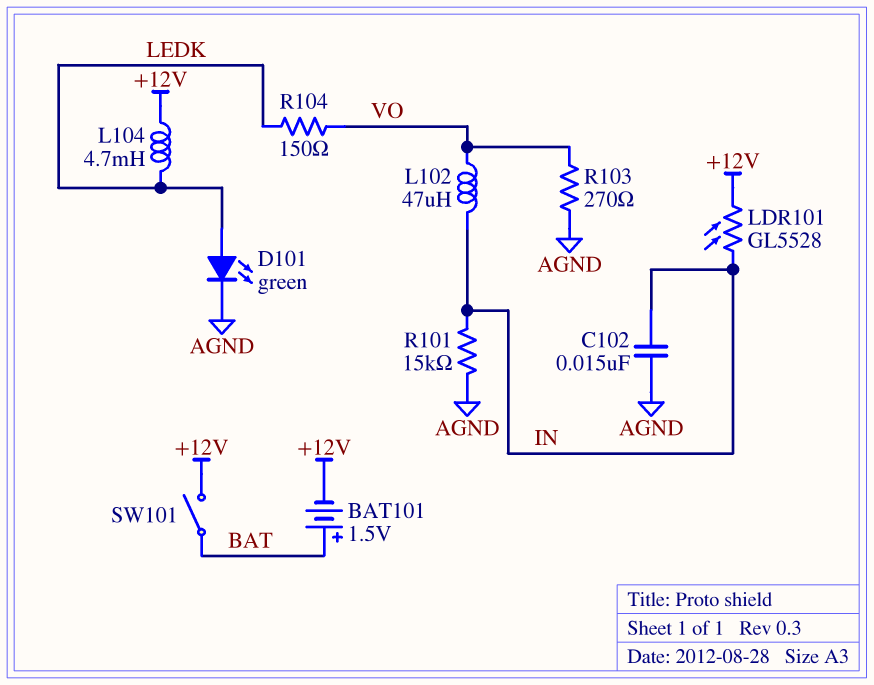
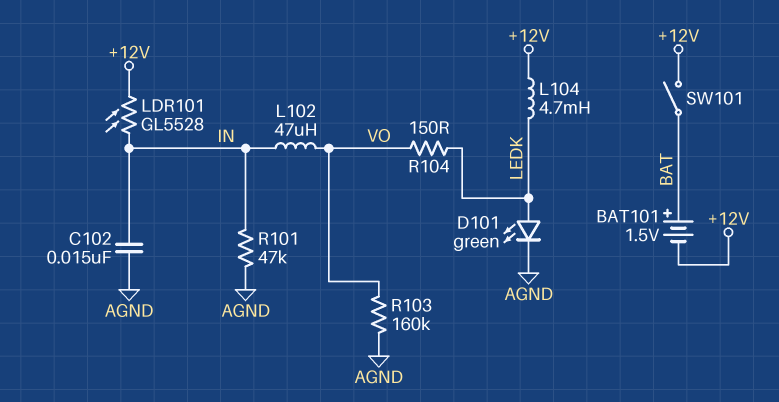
R101: 15k (AGND, IN) -> 47k (AGND, IN)
R103: 270 (AGND, VO) -> 160k (AGND, VO)

